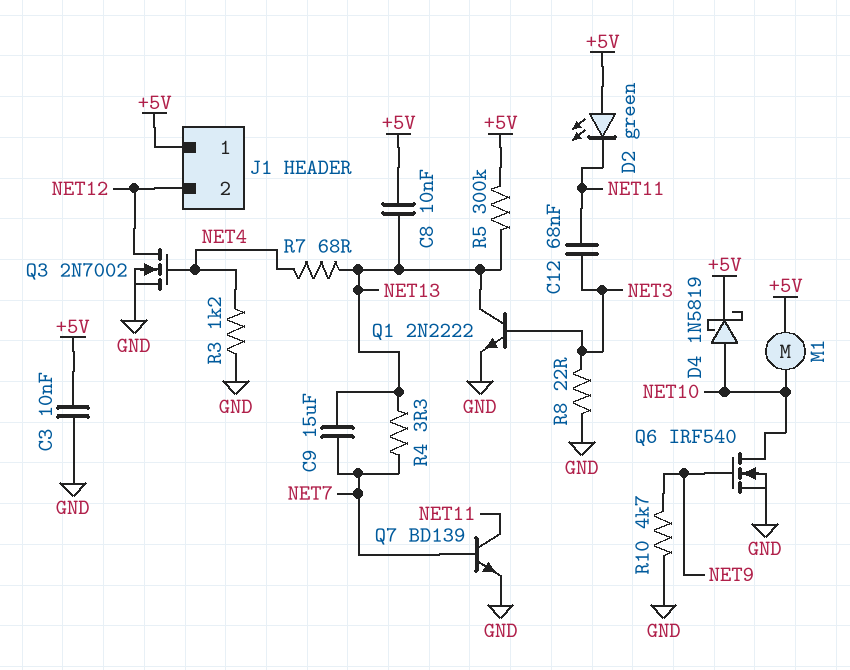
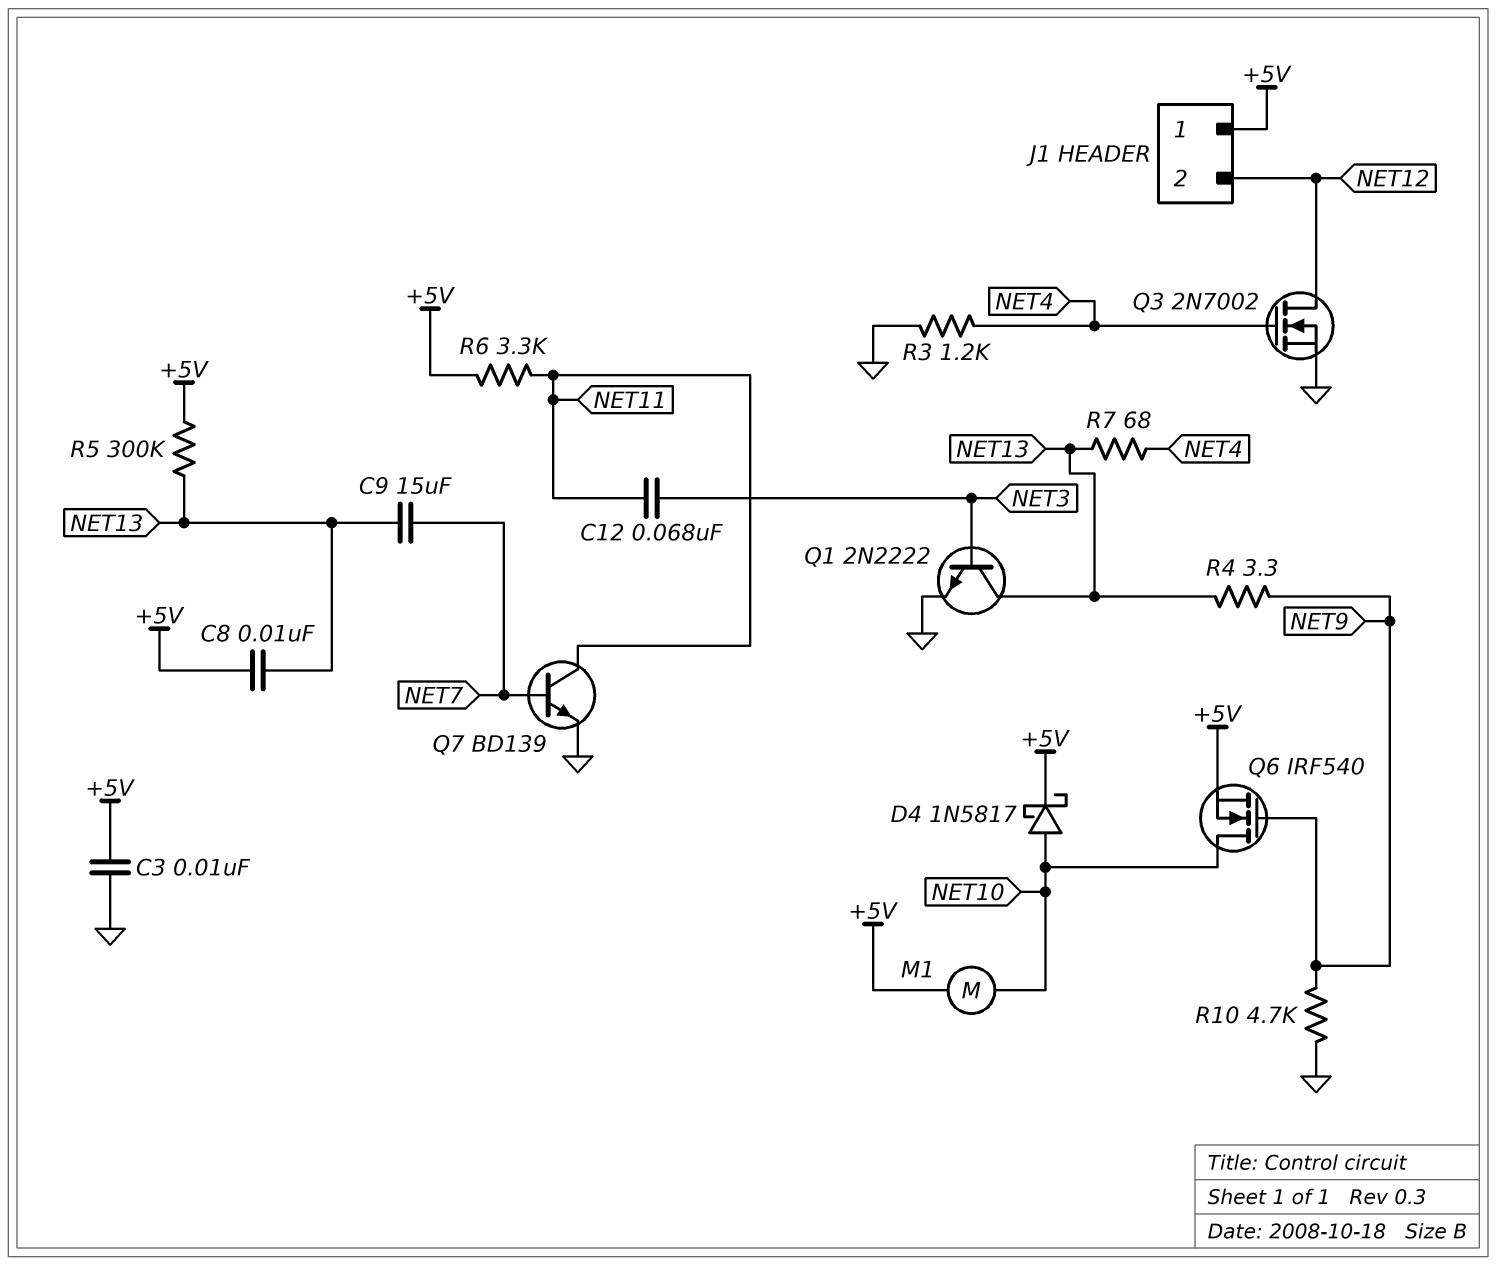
D2: LED green (A +5V, K NET11) -> none
D4: schottky 1N5819 (A NET10, K +5V) -> schottky 1N5817 (A NET10, K +5V)
Q6: NMOS IRF540 (G NET9, D NET10, S GND) -> NMOS IRF540 (G NET9, D NET10, S +5V)
R4: 3.3 (NET7, NET13) -> 3.3 (NET9, NET13)
R6: none -> 3.3k (+5V, NET11)
R8: 22 (GND, NET3) -> none

